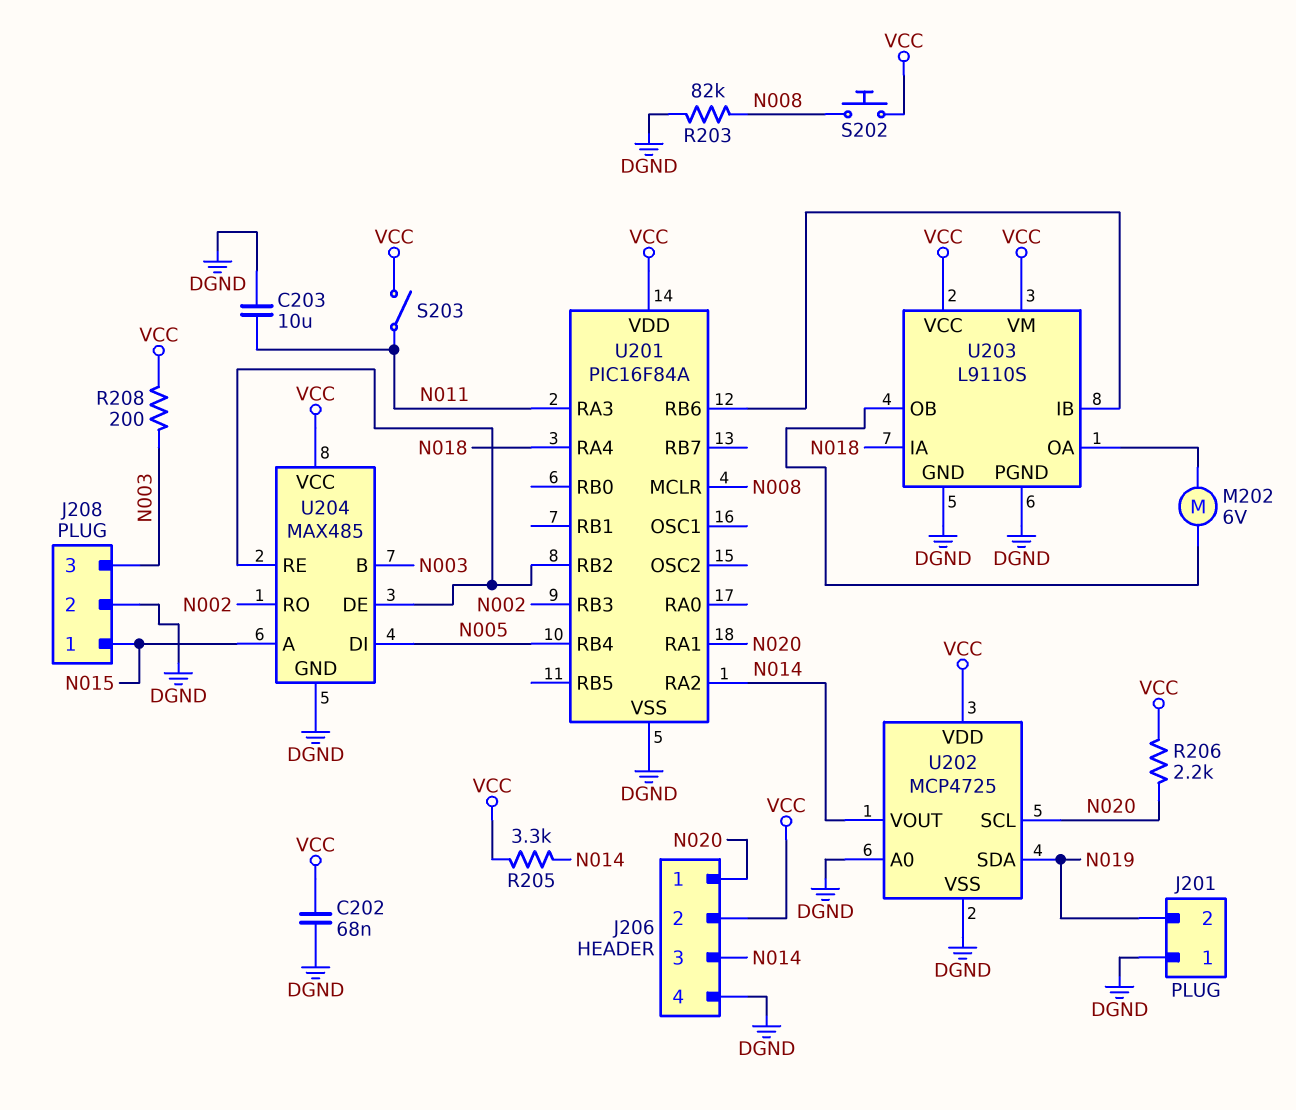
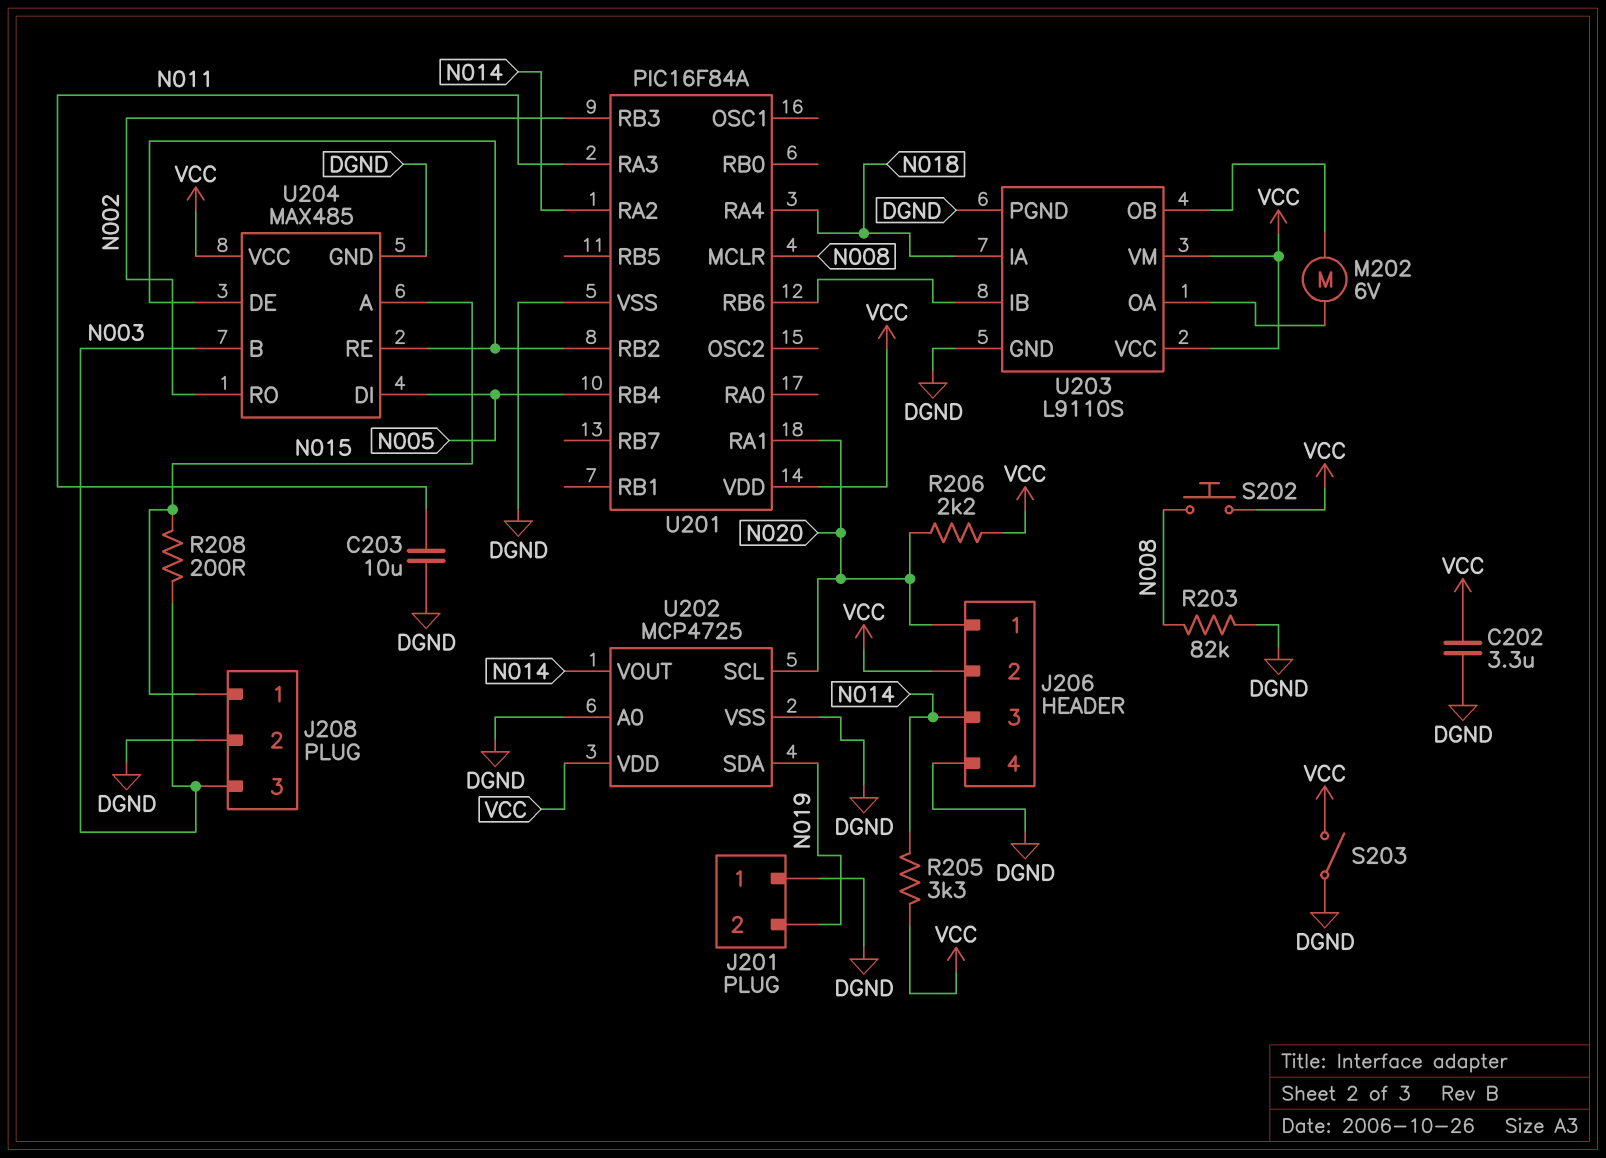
C202: 68nF (DGND, VCC) -> 3.3uF (DGND, VCC)
R208: 200 (N003, VCC) -> 200 (N003, N015)
S203: switch (N011, VCC) -> switch (DGND, VCC)

